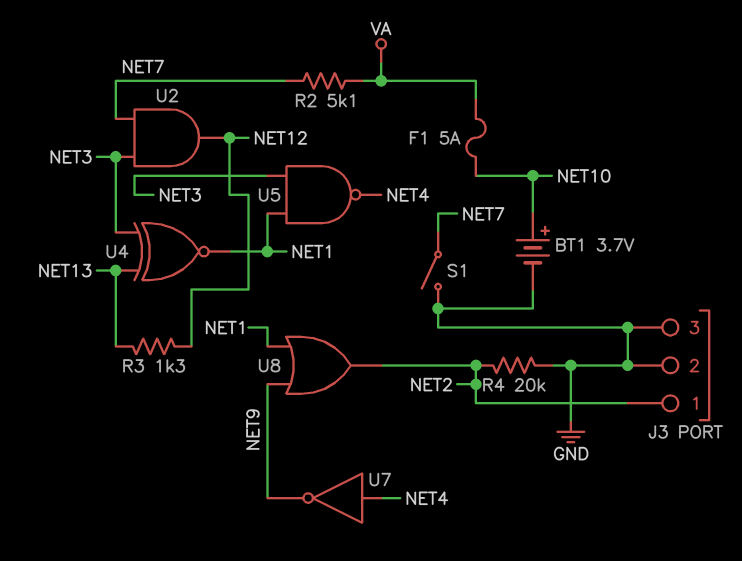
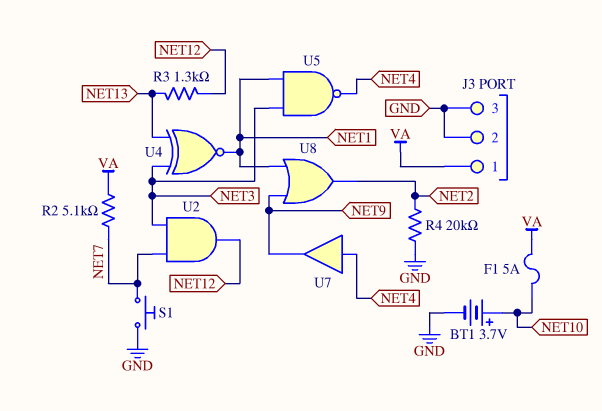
J3 pin 1: NET2 -> VA
S1: switch (GND, NET7) -> button (GND, NET7)
U7: NOT (in NET4, out NET9) -> buffer (in NET4, out NET9)

